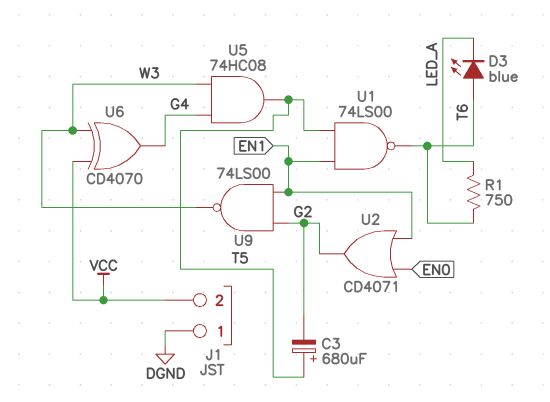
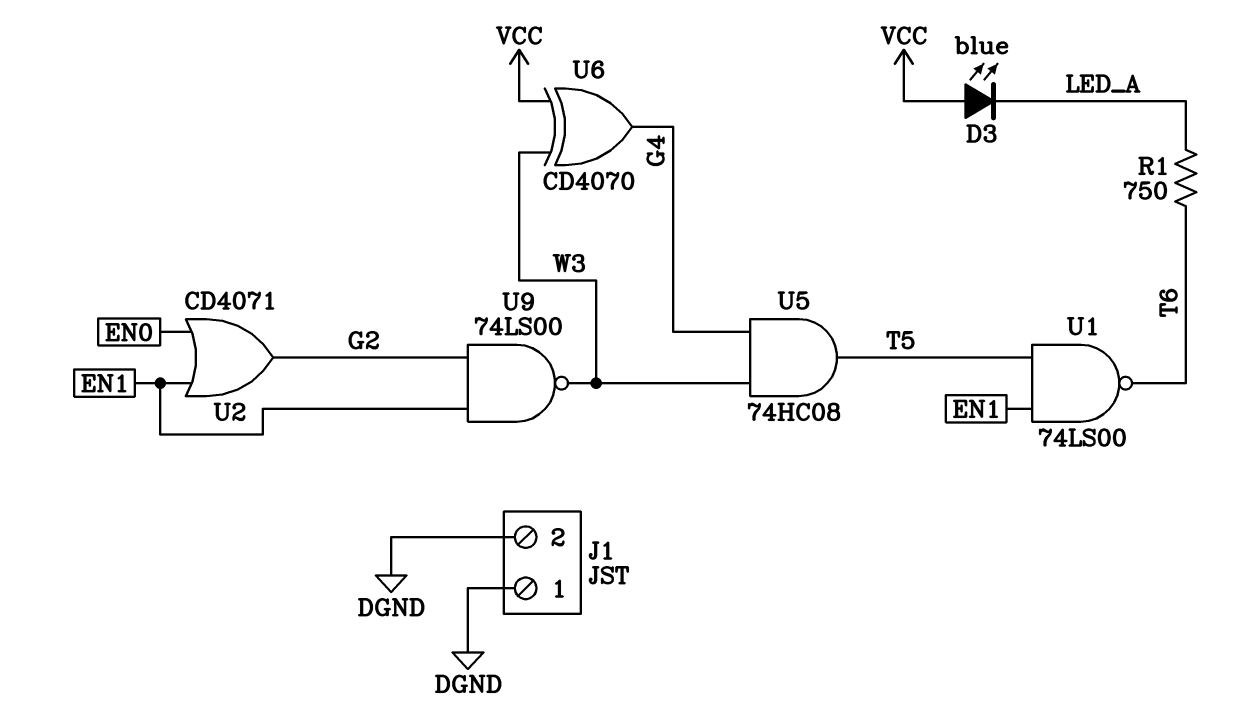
C3: 680uF (plus T5, minus G2) -> none
D3: LED blue (A T6, K LED_A) -> LED blue (A VCC, K LED_A)
J1 pin 2: VCC -> DGND

